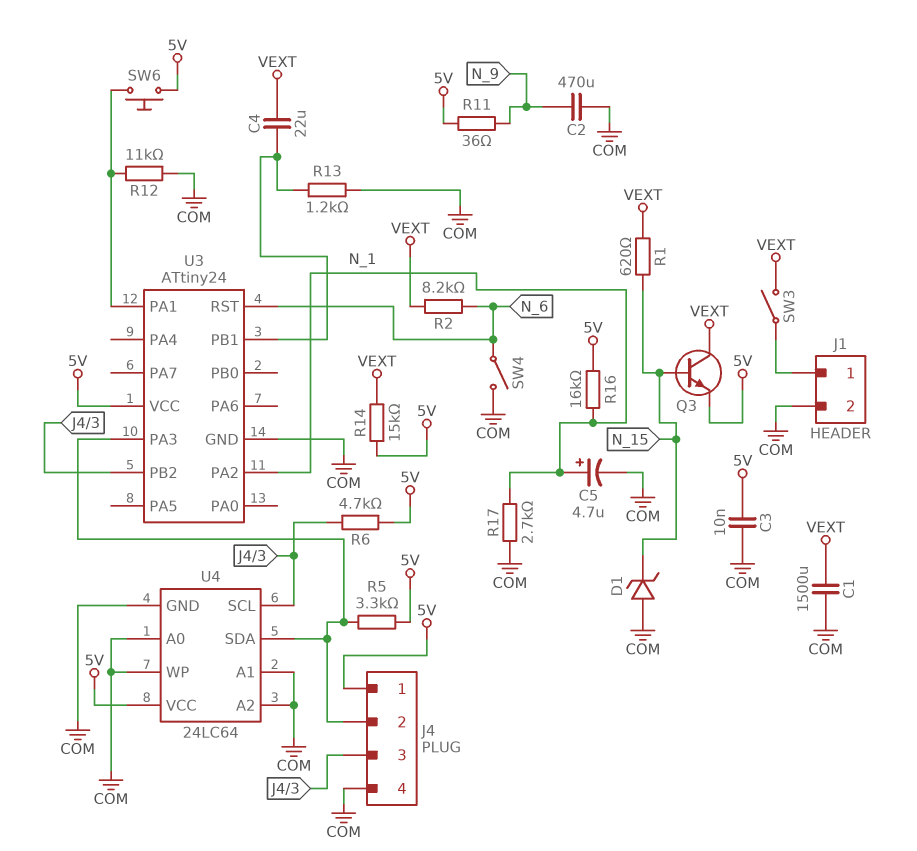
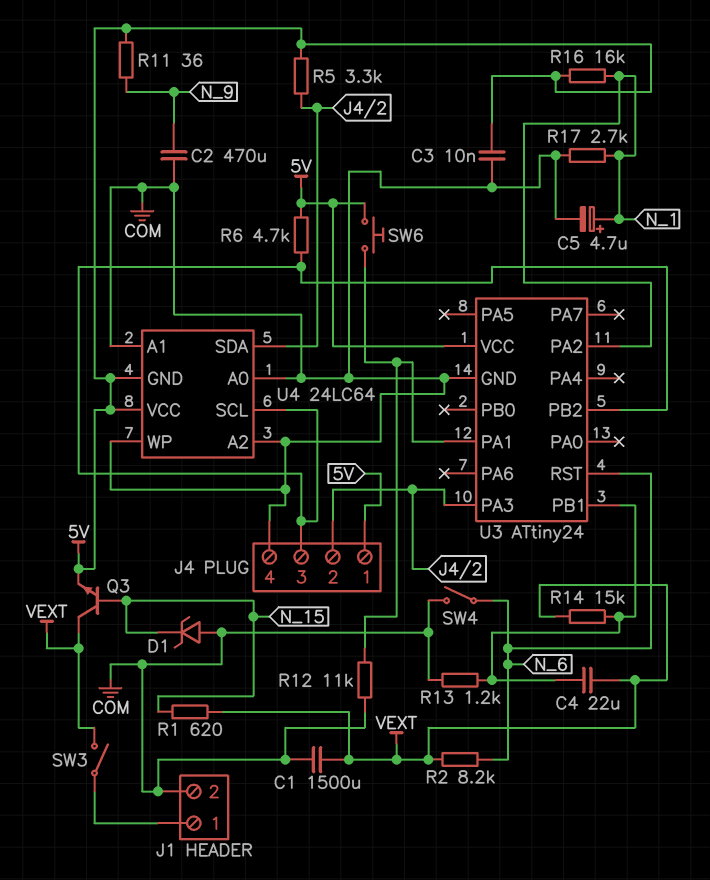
R14: 15k (5V, VEXT) -> 15k (U3/PB1, VEXT)
U4 pin GND: COM -> 5V

